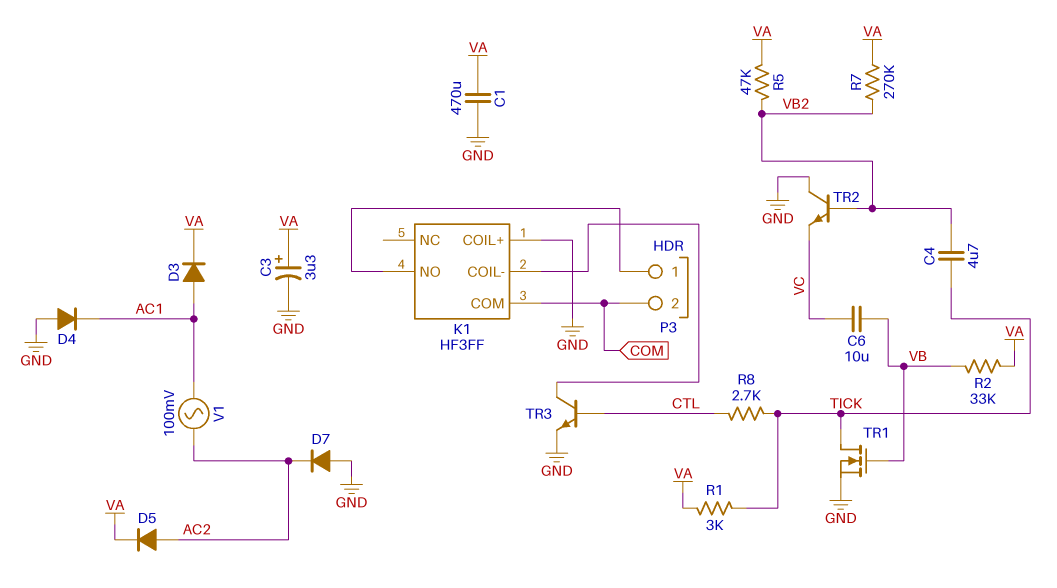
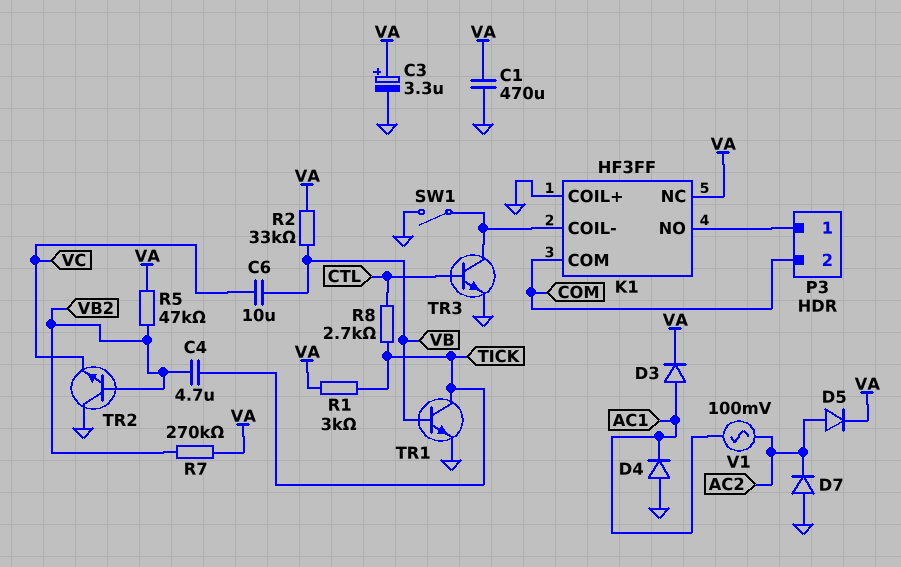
K1 pin NC: none -> VA
SW1: none -> switch (GND, K1/COIL-)
TR1: NMOS (G VB, D TICK, S GND) -> NPN (B VB, C TICK, E GND)

